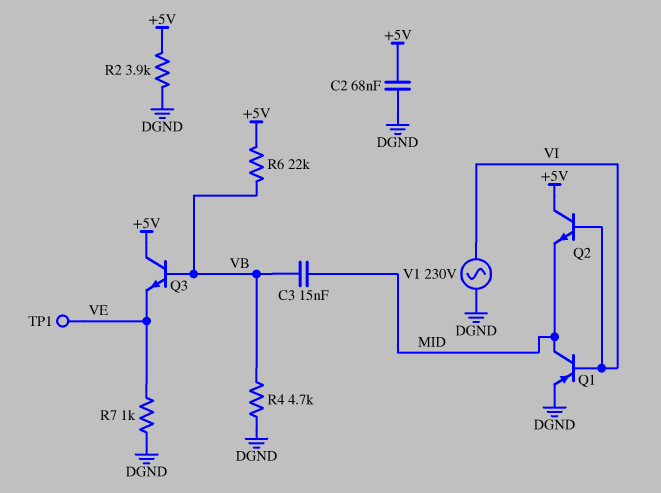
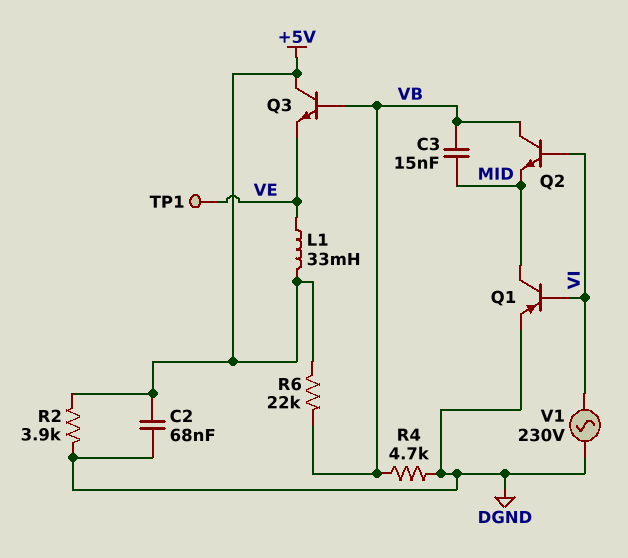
L1: none -> 33mH (+5V, VE)
Q2: NPN (B VI, C +5V, E MID) -> NPN (B VI, C VB, E MID)
R7: 1k (DGND, VE) -> none

